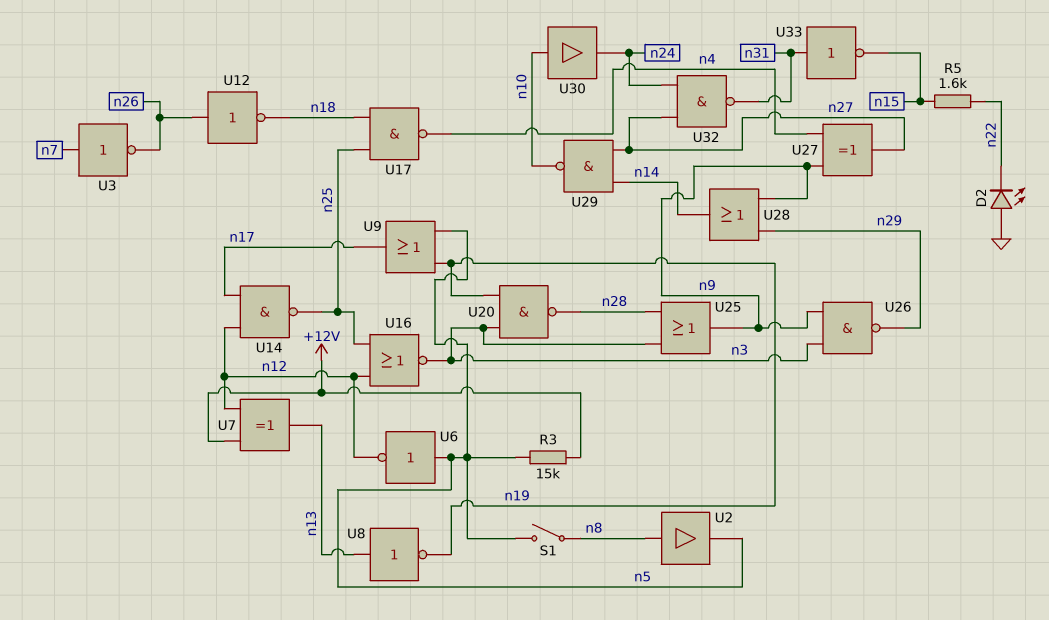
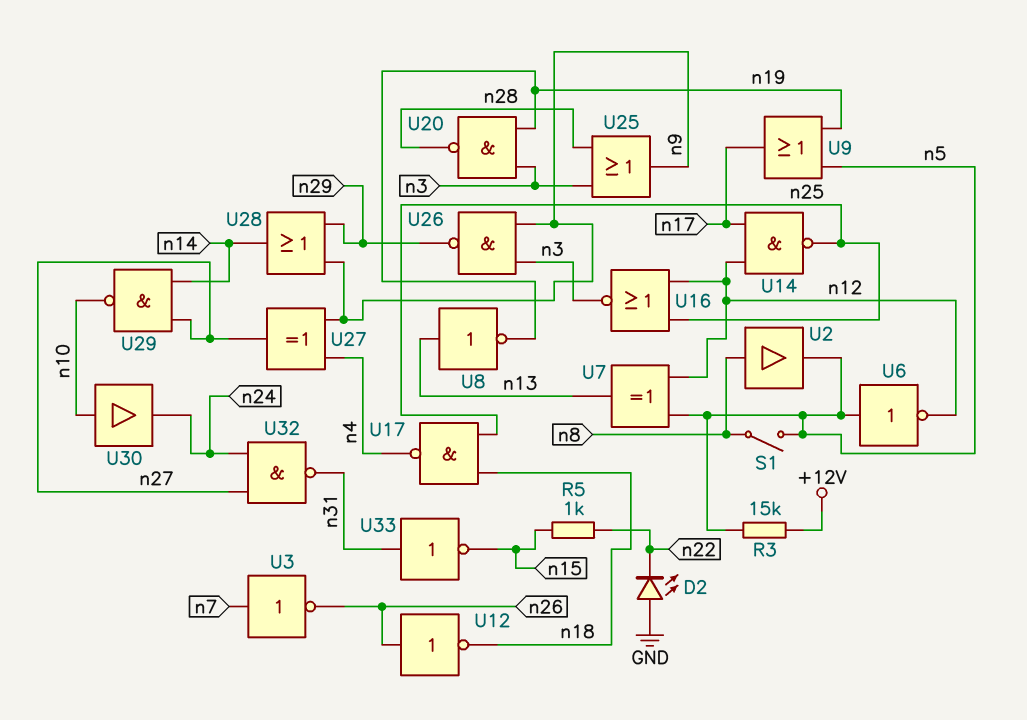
R5: 1.6k (n15, n22) -> 1k (n15, n22)
U7: XOR (in +12V, in n12, out n13) -> XOR (in n5, in n12, out n13)

